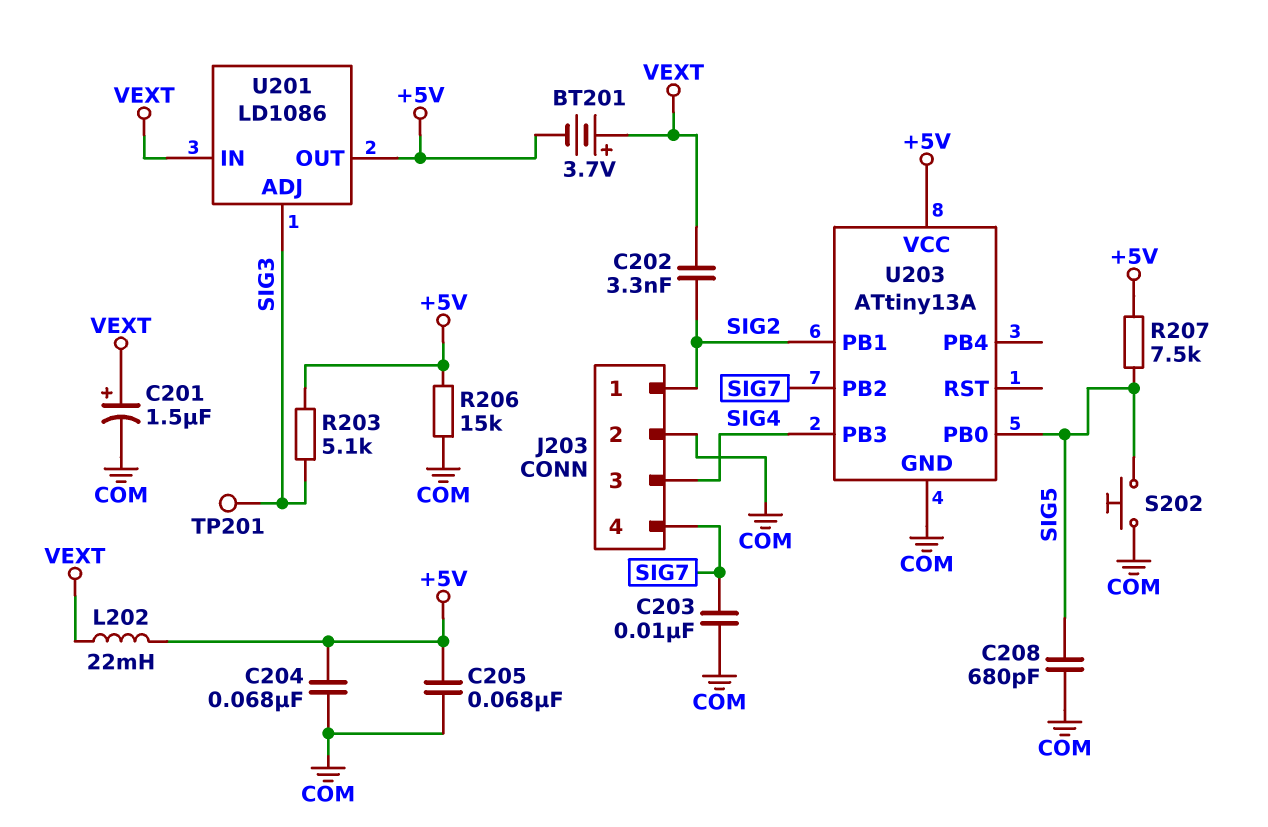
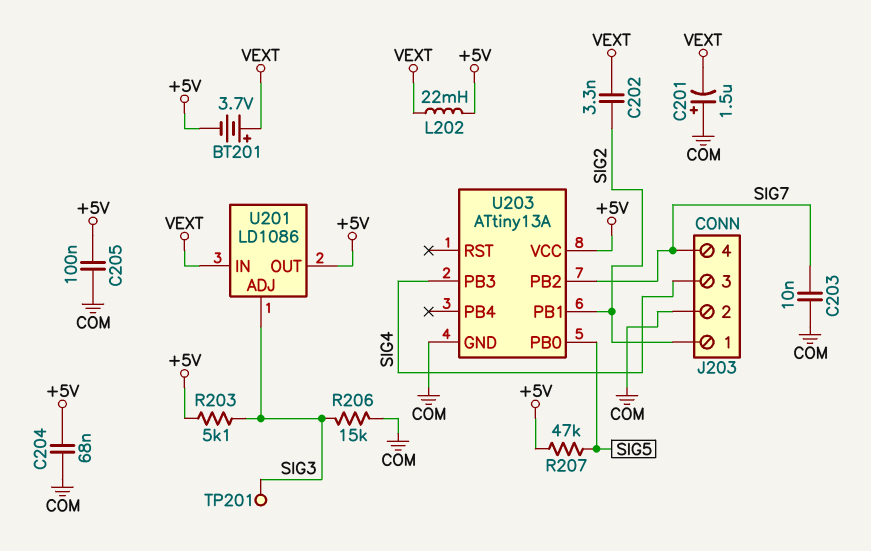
C201: 1.5uF (plus VEXT, minus COM) -> 1.5uF (plus COM, minus VEXT)
C205: 68nF (+5V, COM) -> 100nF (+5V, COM)
C208: 680pF (COM, SIG5) -> none
R206: 15k (+5V, COM) -> 15k (COM, SIG3)
R207: 7.5k (+5V, SIG5) -> 47k (+5V, SIG5)
S202: button (COM, SIG5) -> none

